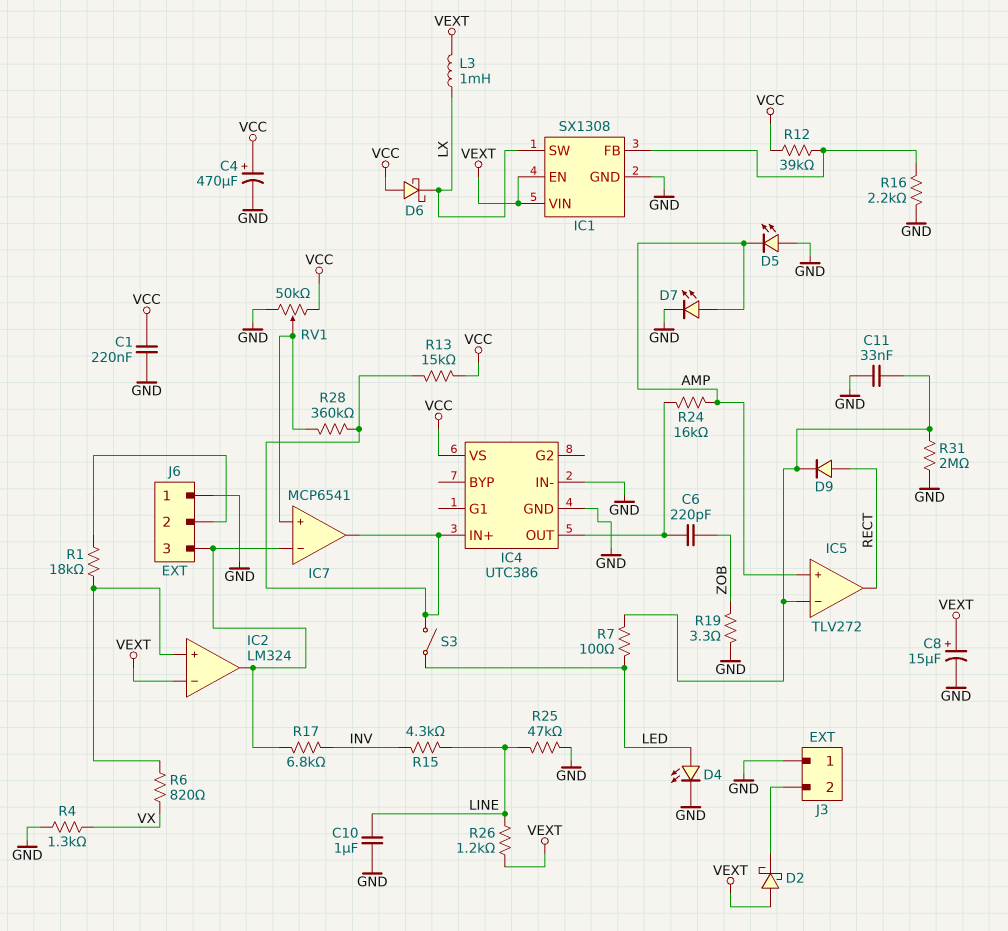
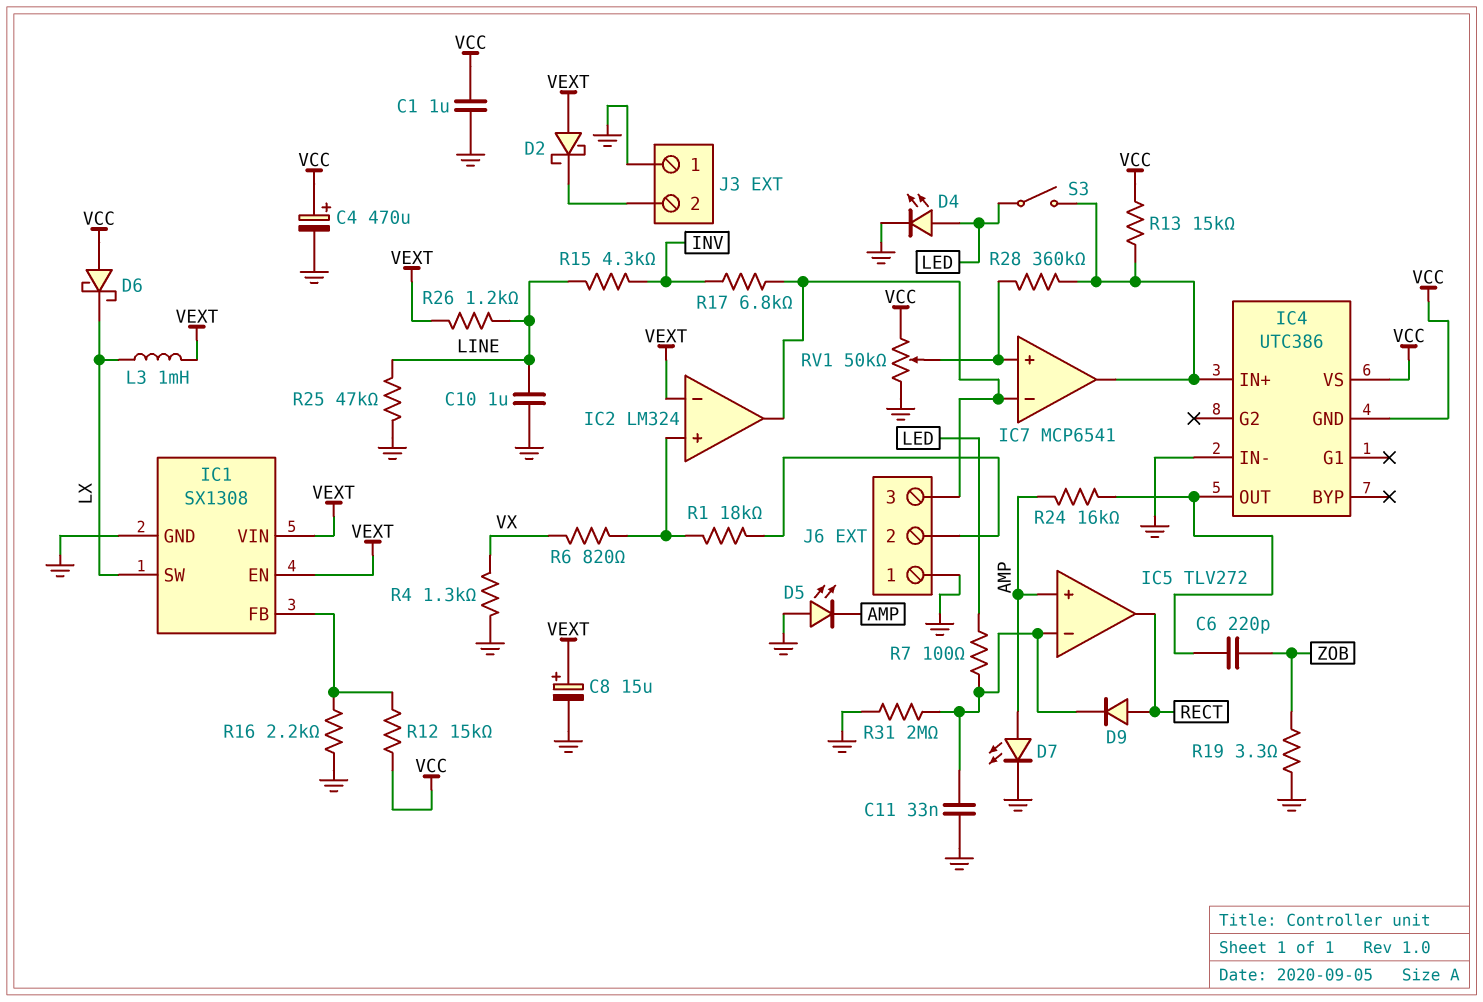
C1: 220nF (GND, VCC) -> 1uF (GND, VCC)
IC4 pin GND: GND -> VCC
R12: 39k (IC1/FB, VCC) -> 15k (IC1/FB, VCC)

